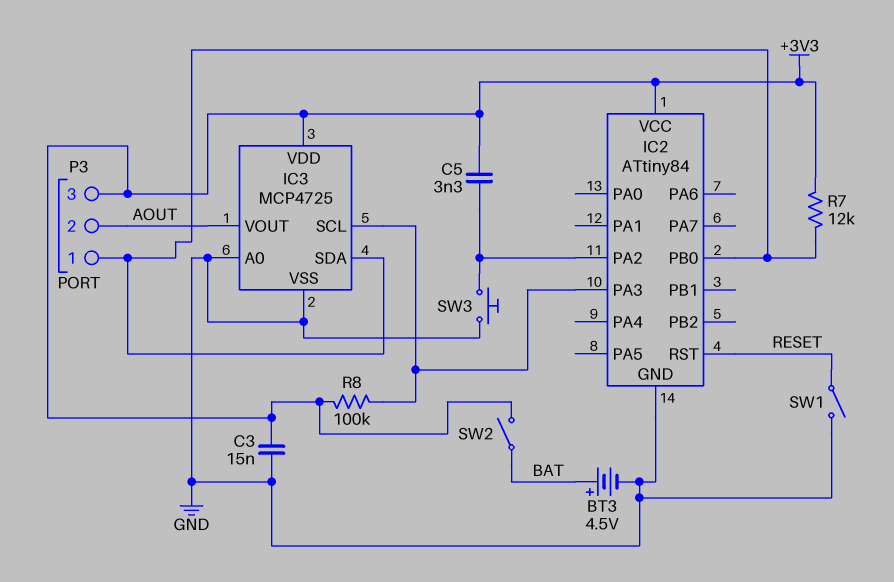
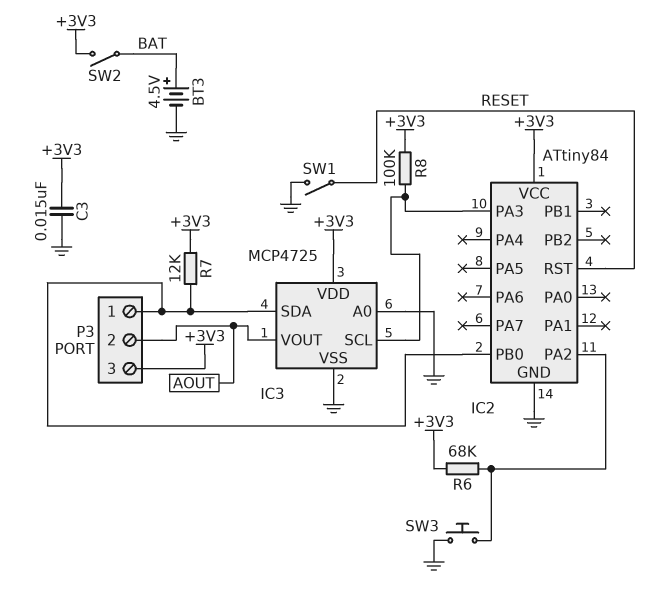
C5: 3.3nF (+3V3, IC2/PA2) -> none
R6: none -> 68k (+3V3, IC2/PA2)

